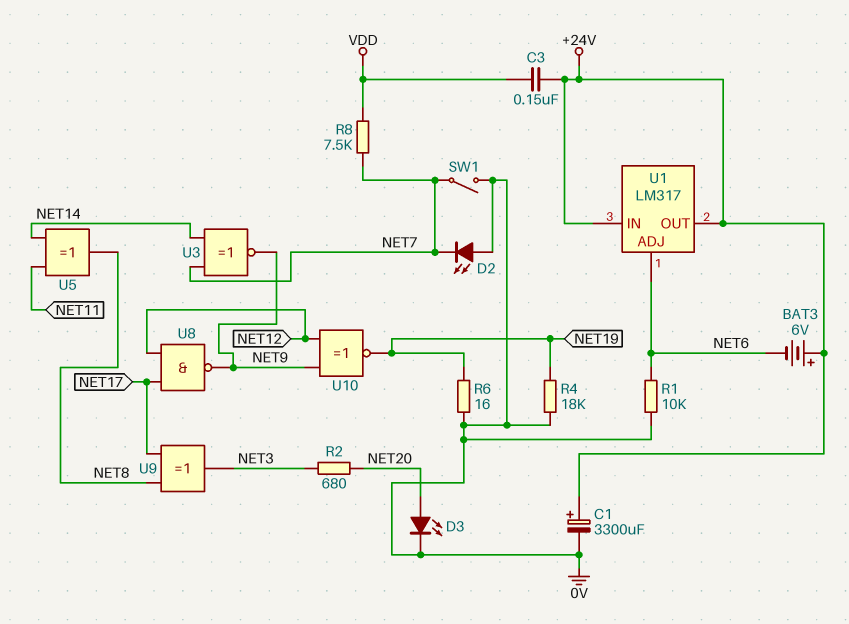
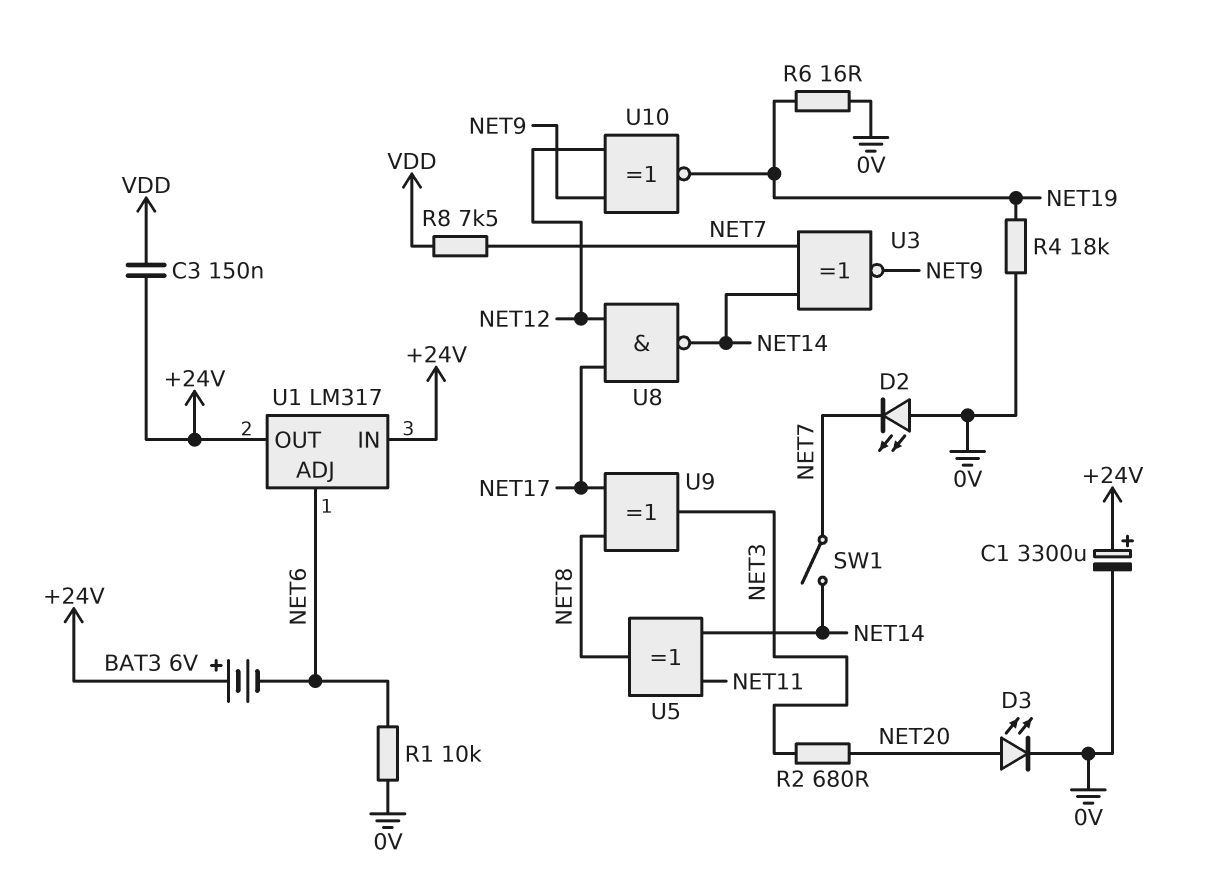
SW1: switch (0V, NET7) -> switch (NET7, NET14)
U8: NAND (in NET12, in NET17, out NET9) -> NAND (in NET12, in NET17, out NET14)

